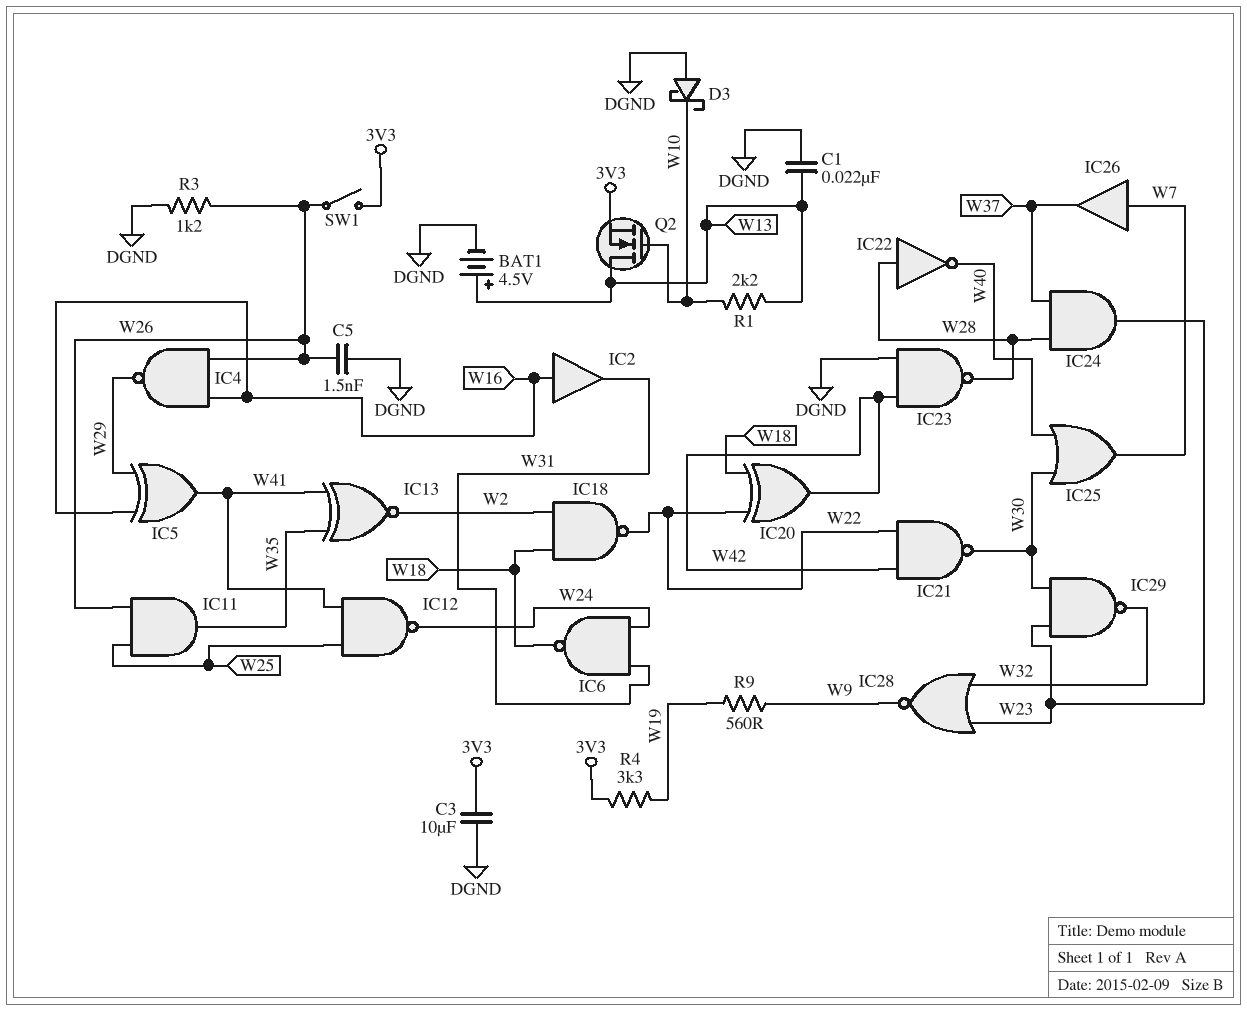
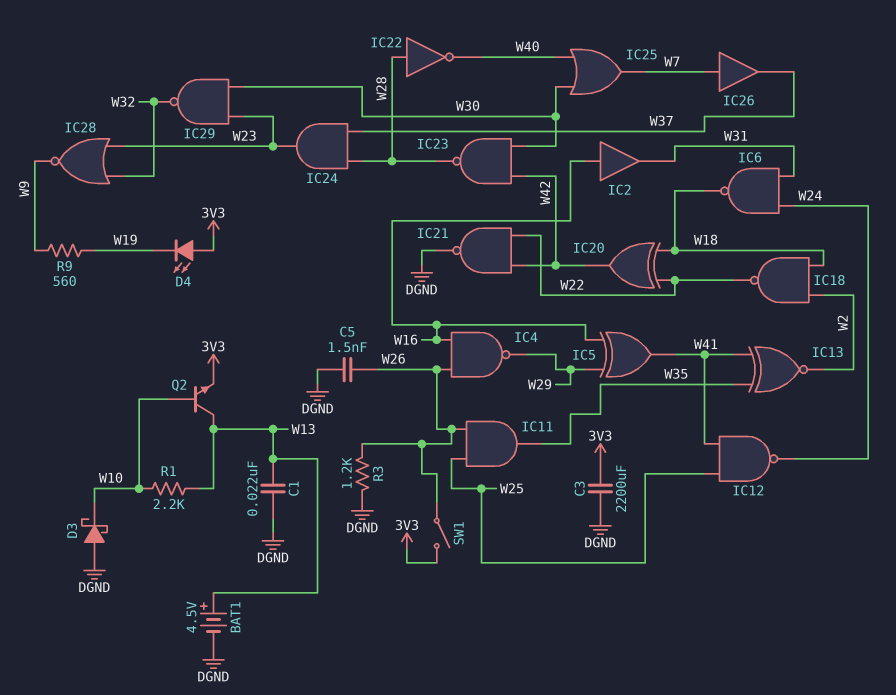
C3: 10uF (3V3, DGND) -> 2200uF (3V3, DGND)
D4: none -> LED (A 3V3, K W19)
IC21: NAND (in W22, in W42, out W30) -> NAND (in W22, in W42, out DGND)
IC23: NAND (in DGND, in W42, out W28) -> NAND (in W30, in W42, out W28)
Q2: NMOS (G W10, D W13, S 3V3) -> NPN (B W10, C W13, E 3V3)
R4: 3.3k (3V3, W19) -> none

